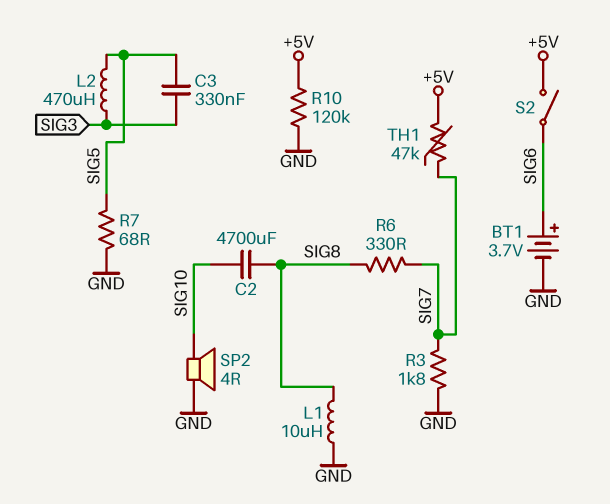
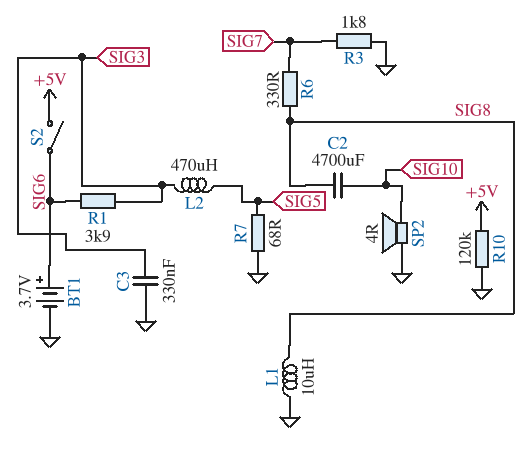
C3: 330nF (SIG3, SIG5) -> 330nF (GND, SIG3)
R1: none -> 3.9k (SIG3, SIG6)
TH1: 47k (+5V, SIG7) -> none

